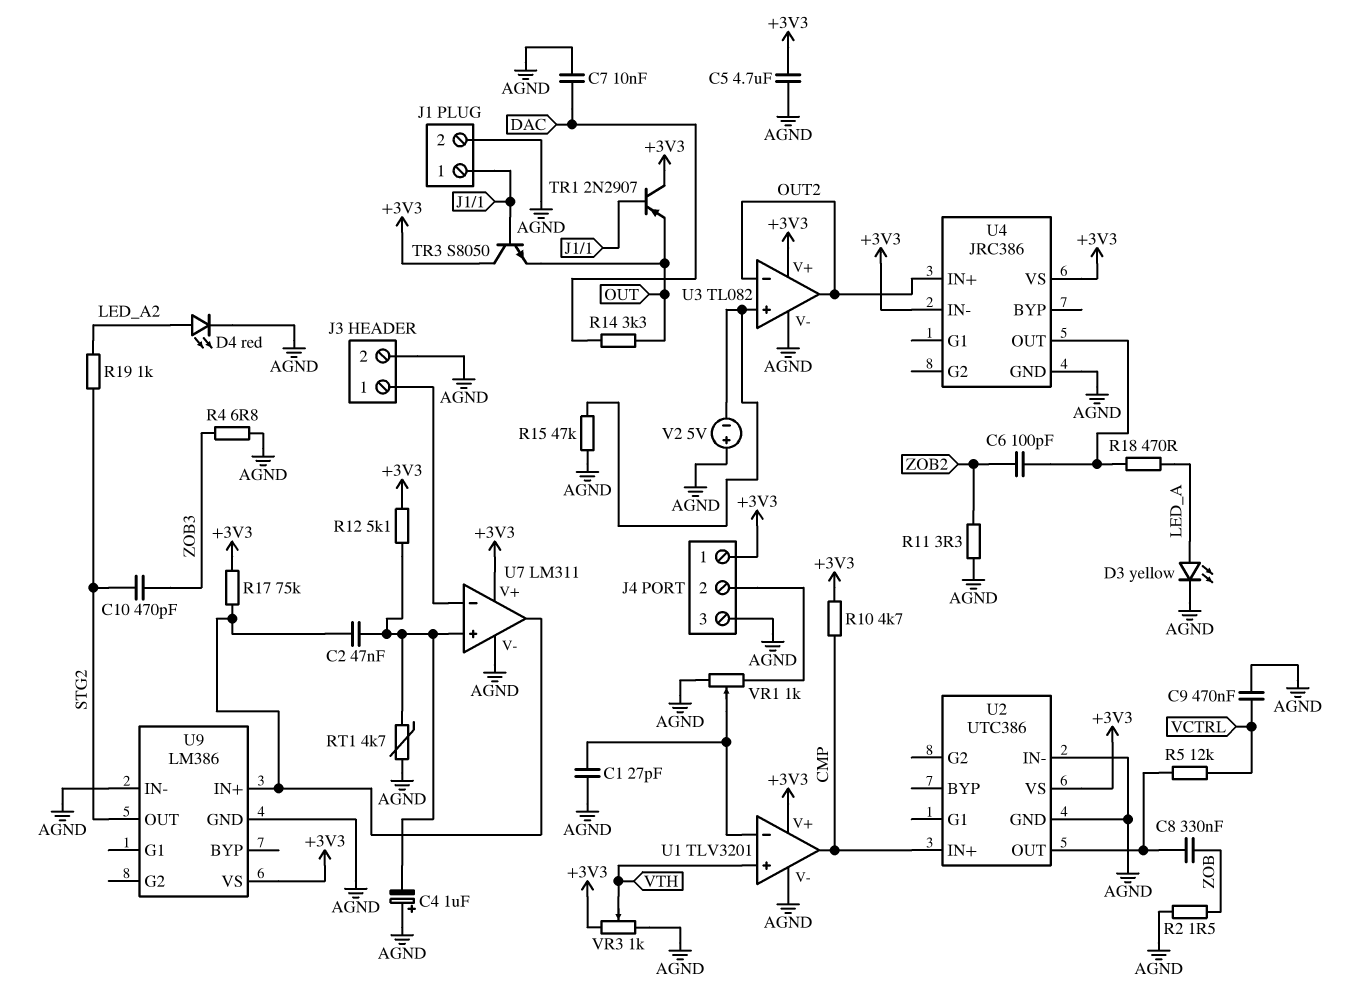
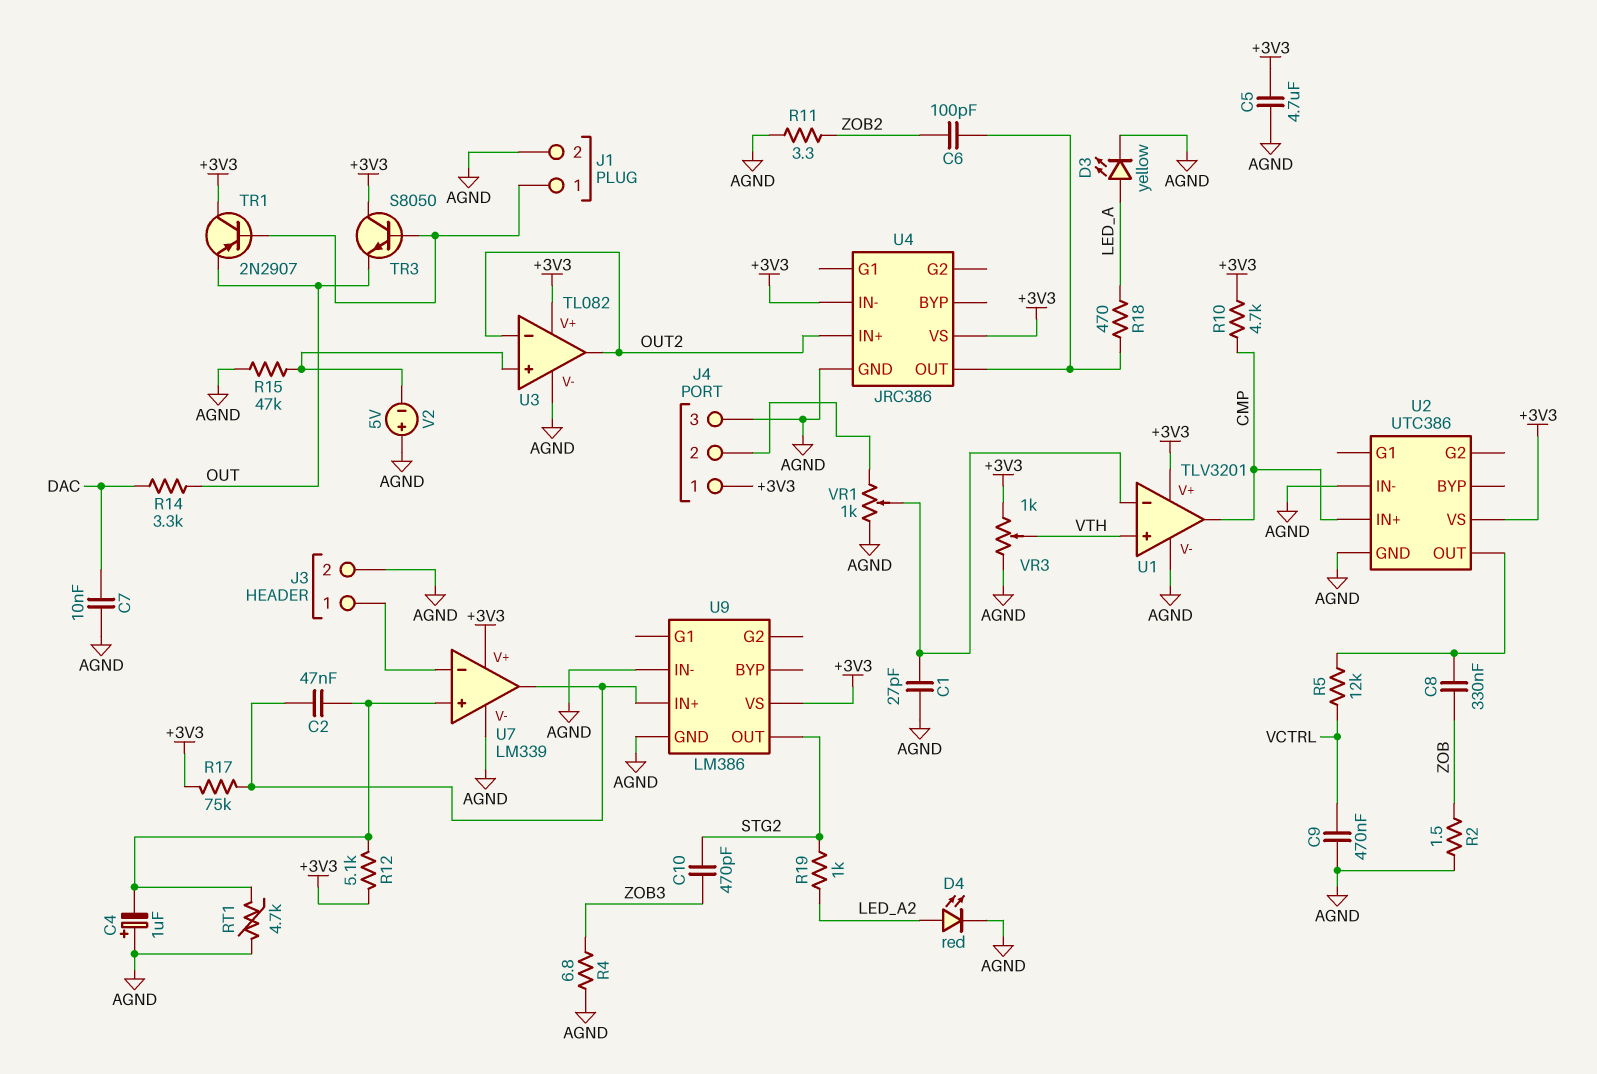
U7: LM311 -> LM339

